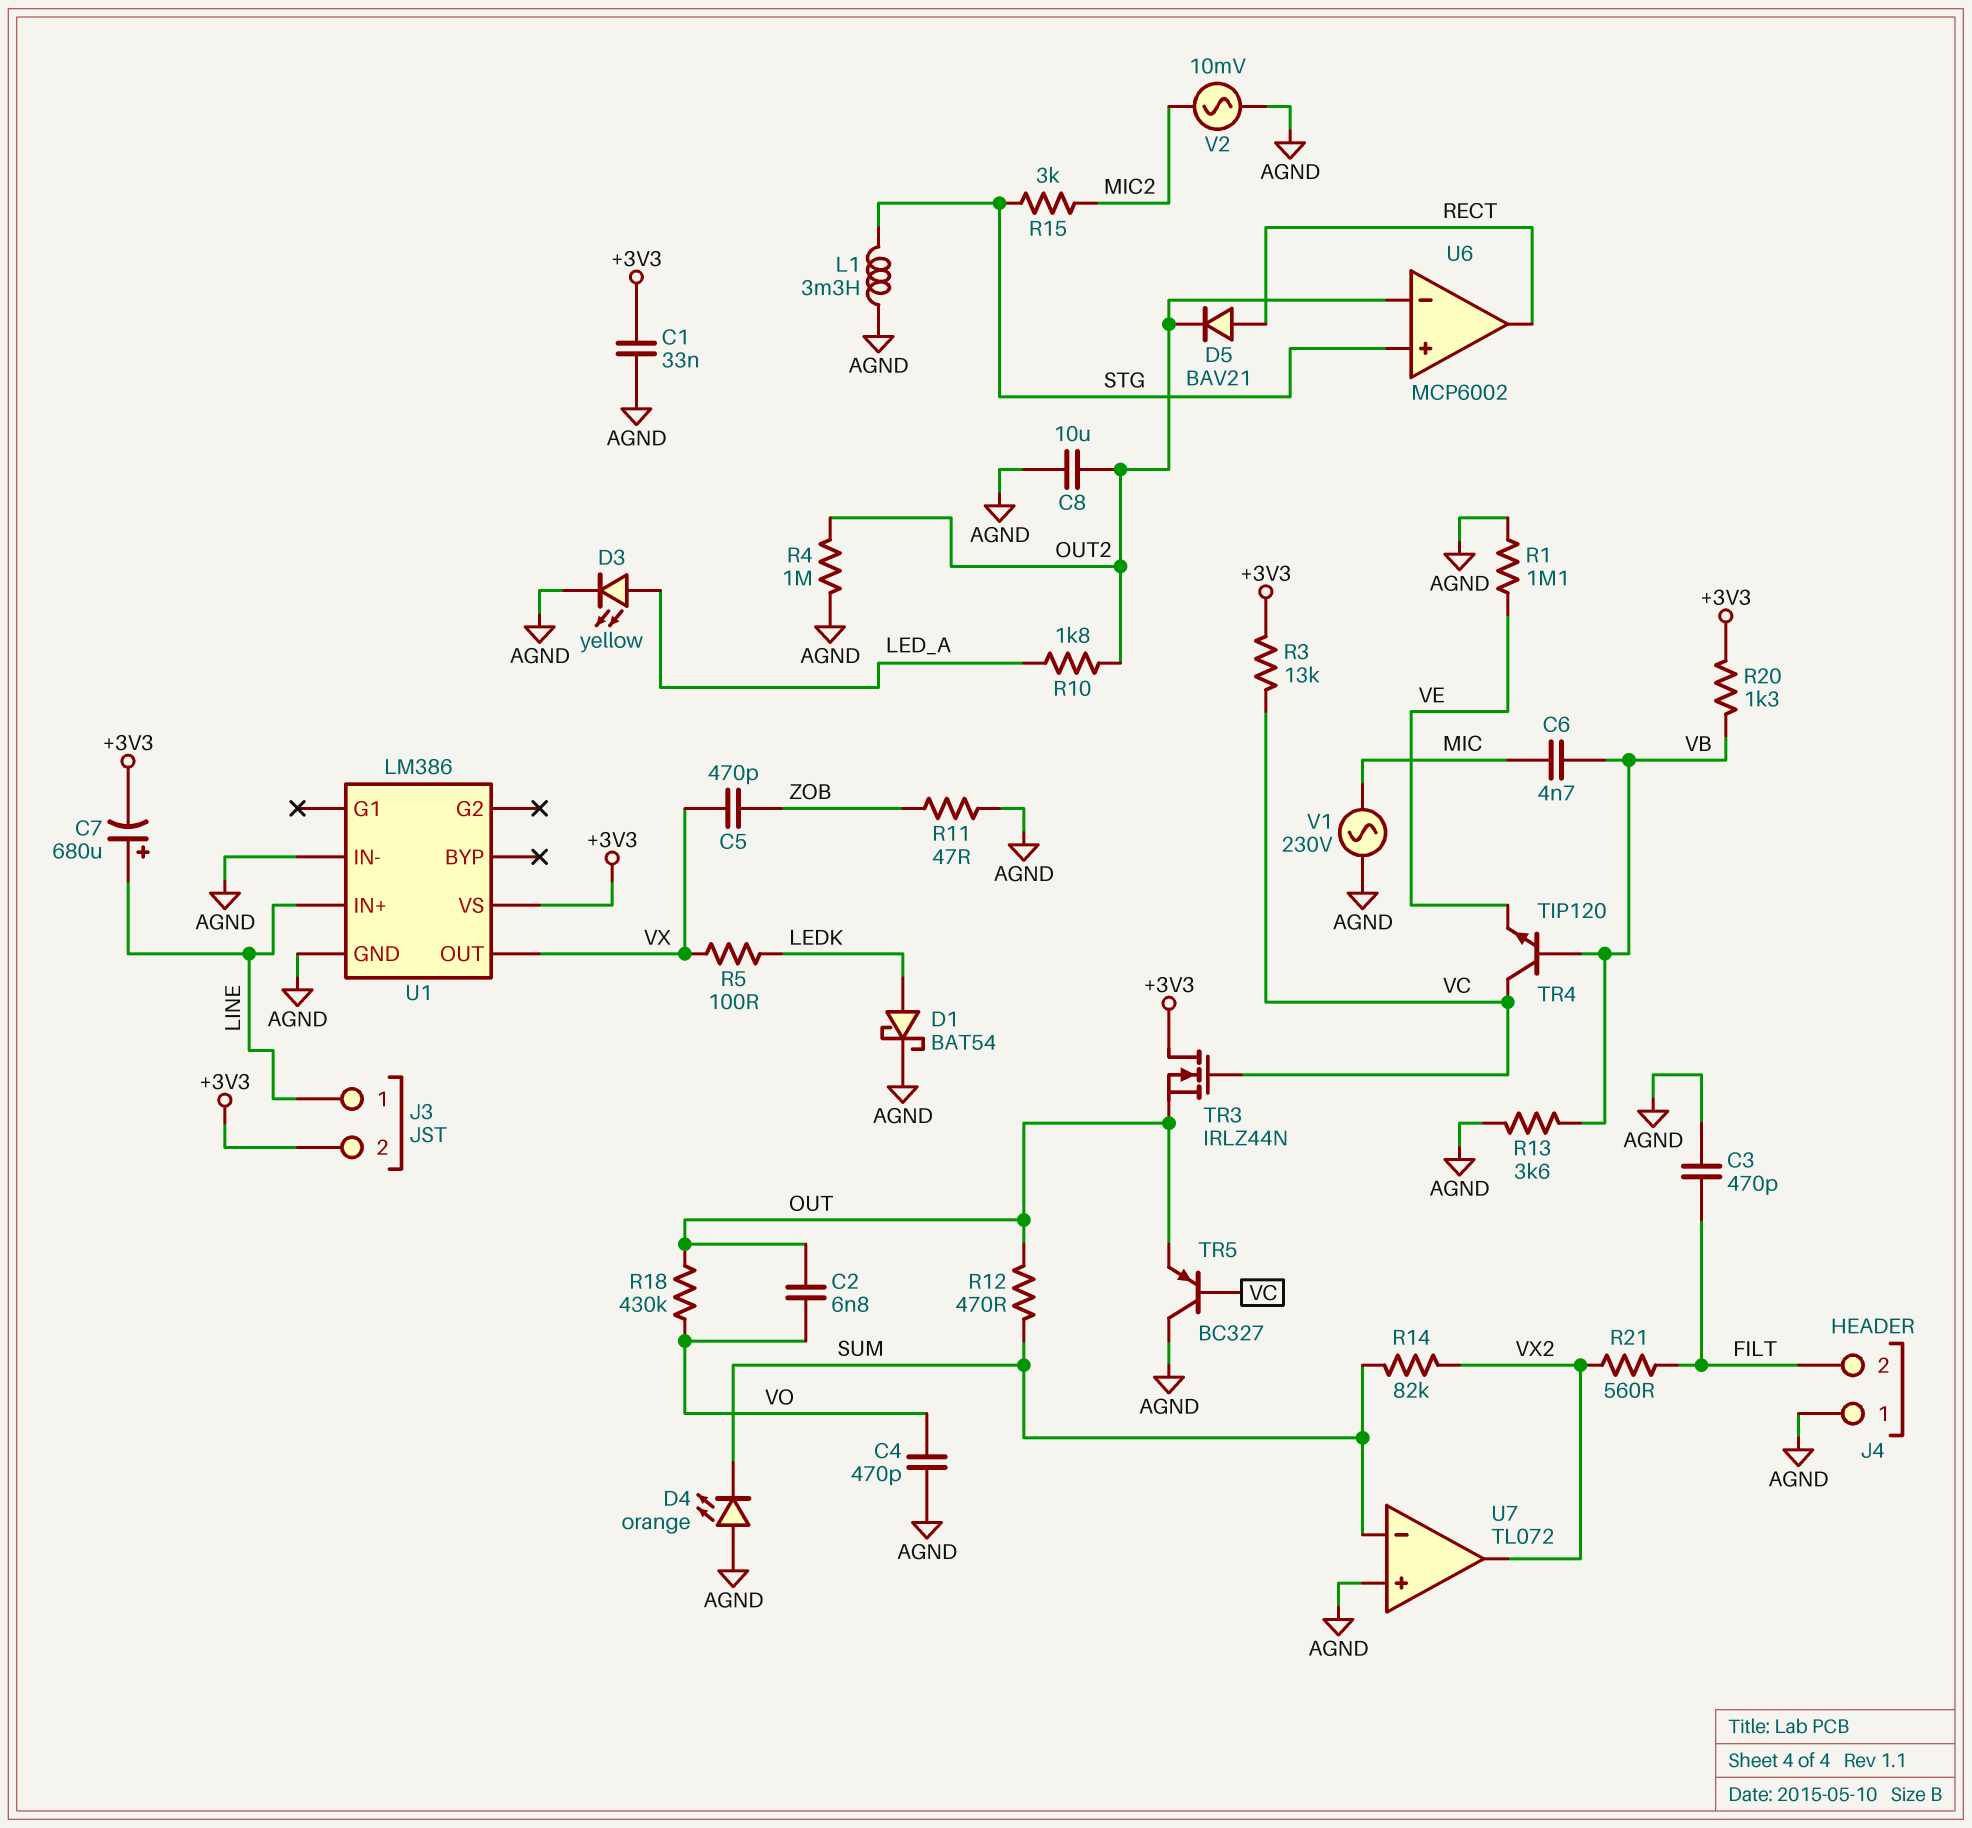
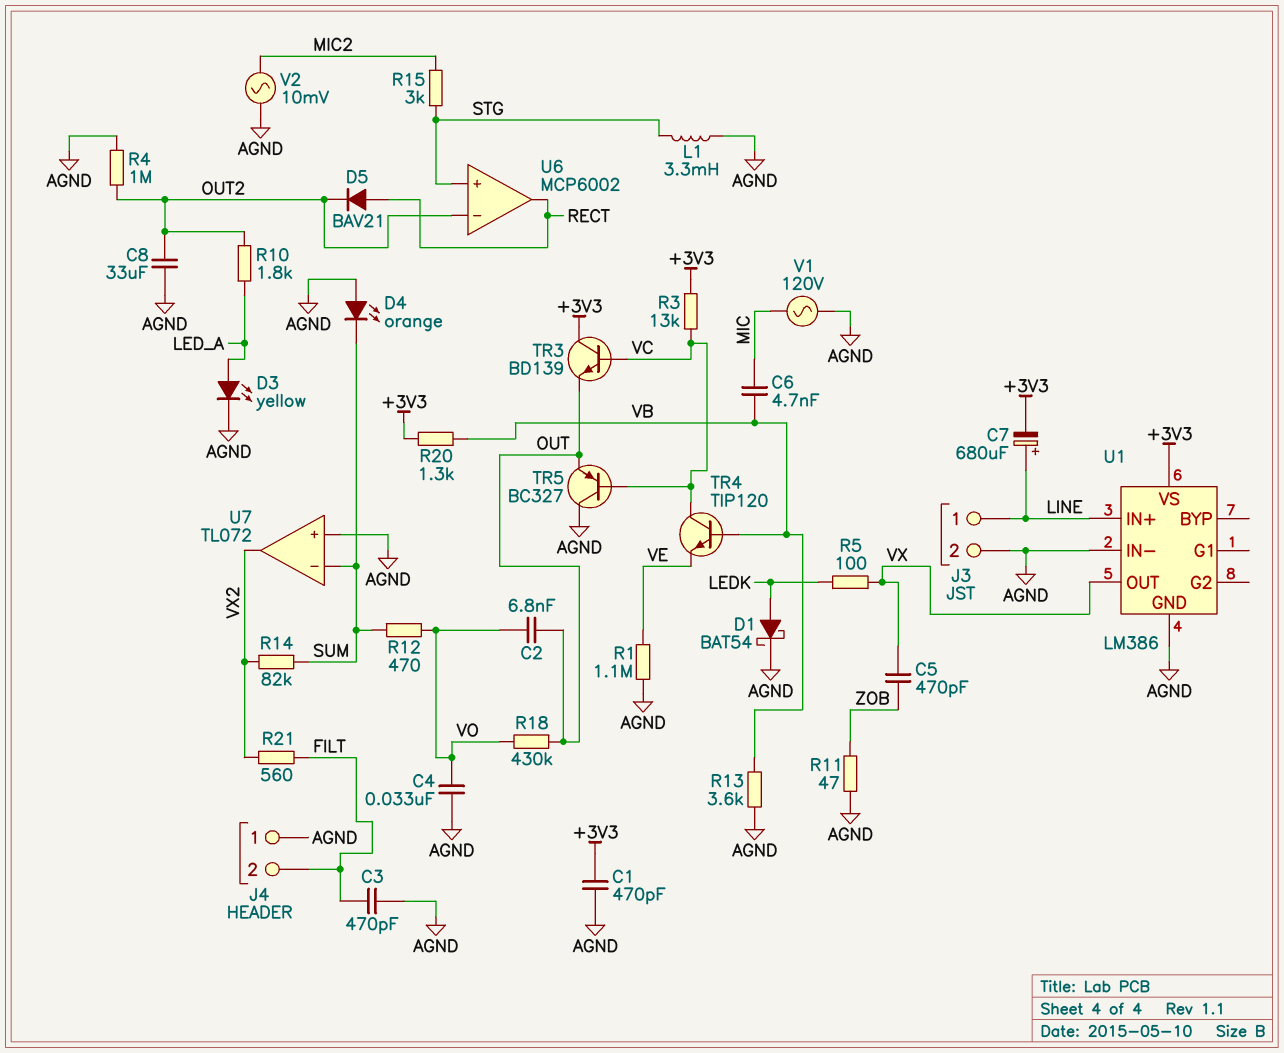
C1: 33nF (+3V3, AGND) -> 470pF (+3V3, AGND)
C4: 470pF (AGND, VO) -> 33nF (AGND, VO)
C8: 10uF (AGND, OUT2) -> 33uF (AGND, OUT2)
J3 pin 2: +3V3 -> AGND
R12: 470 (OUT, SUM) -> 470 (SUM, VO)
TR3: NMOS IRLZ44N (G VC, D +3V3, S OUT) -> NPN BD139 (B VC, C +3V3, E OUT)
V1: AC 230V (AGND, MIC) -> AC 120V (AGND, MIC)

